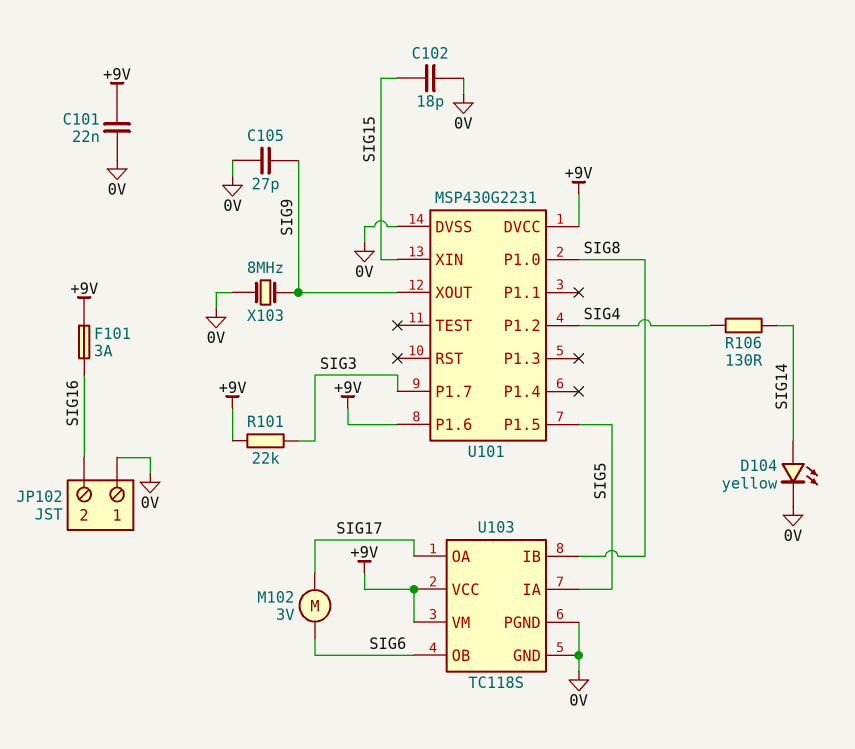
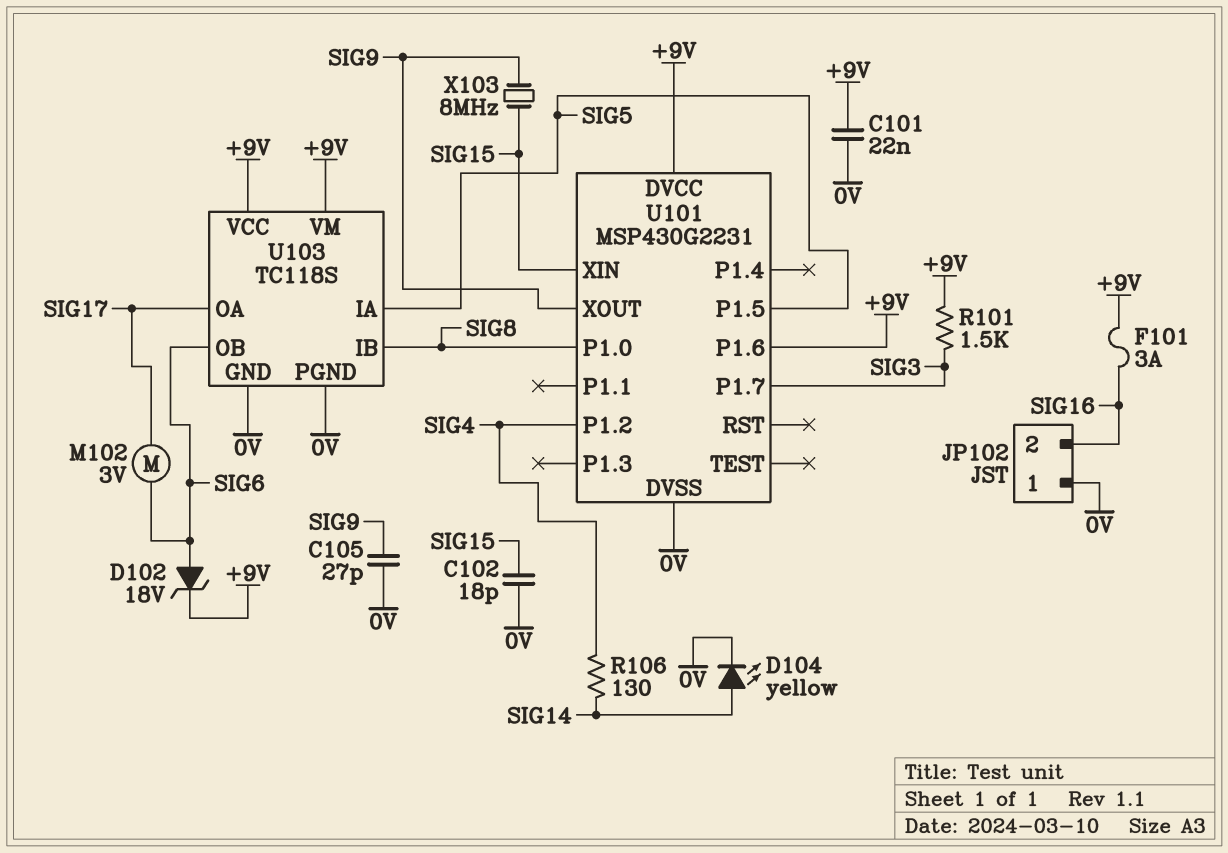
D102: none -> zener 18V (A SIG6, K +9V)
R101: 22k (+9V, SIG3) -> 1.5k (+9V, SIG3)
X103: 8MHz (0V, SIG9) -> 8MHz (SIG9, SIG15)

